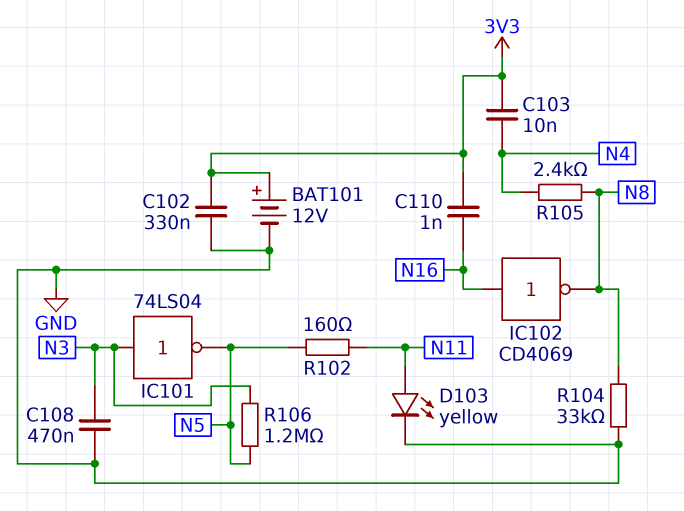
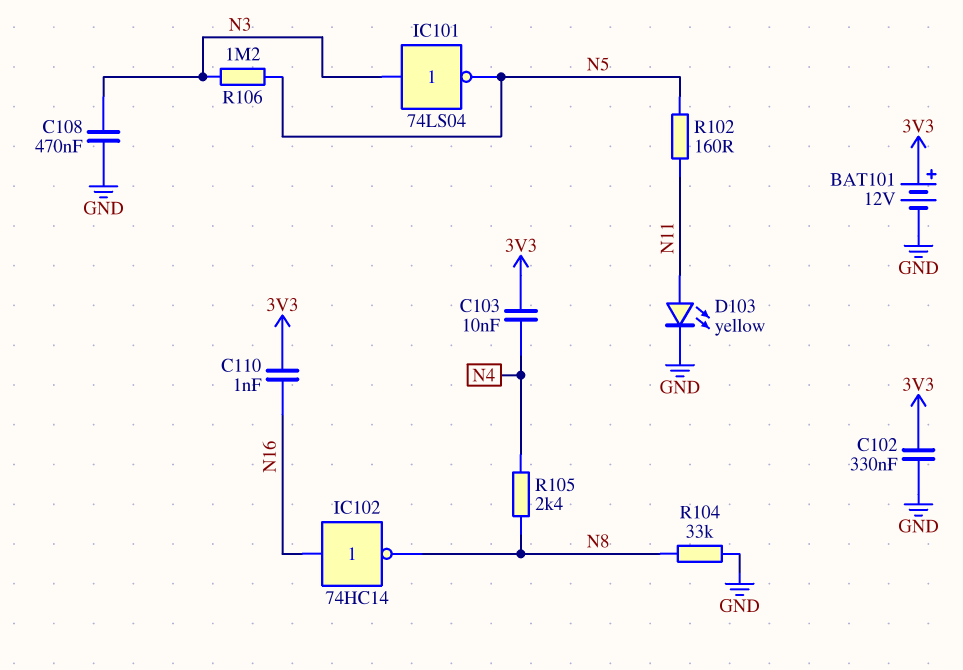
IC102: NOT CD4069 (in N16, out N8) -> NOT 74HC14 (in N16, out N8)

